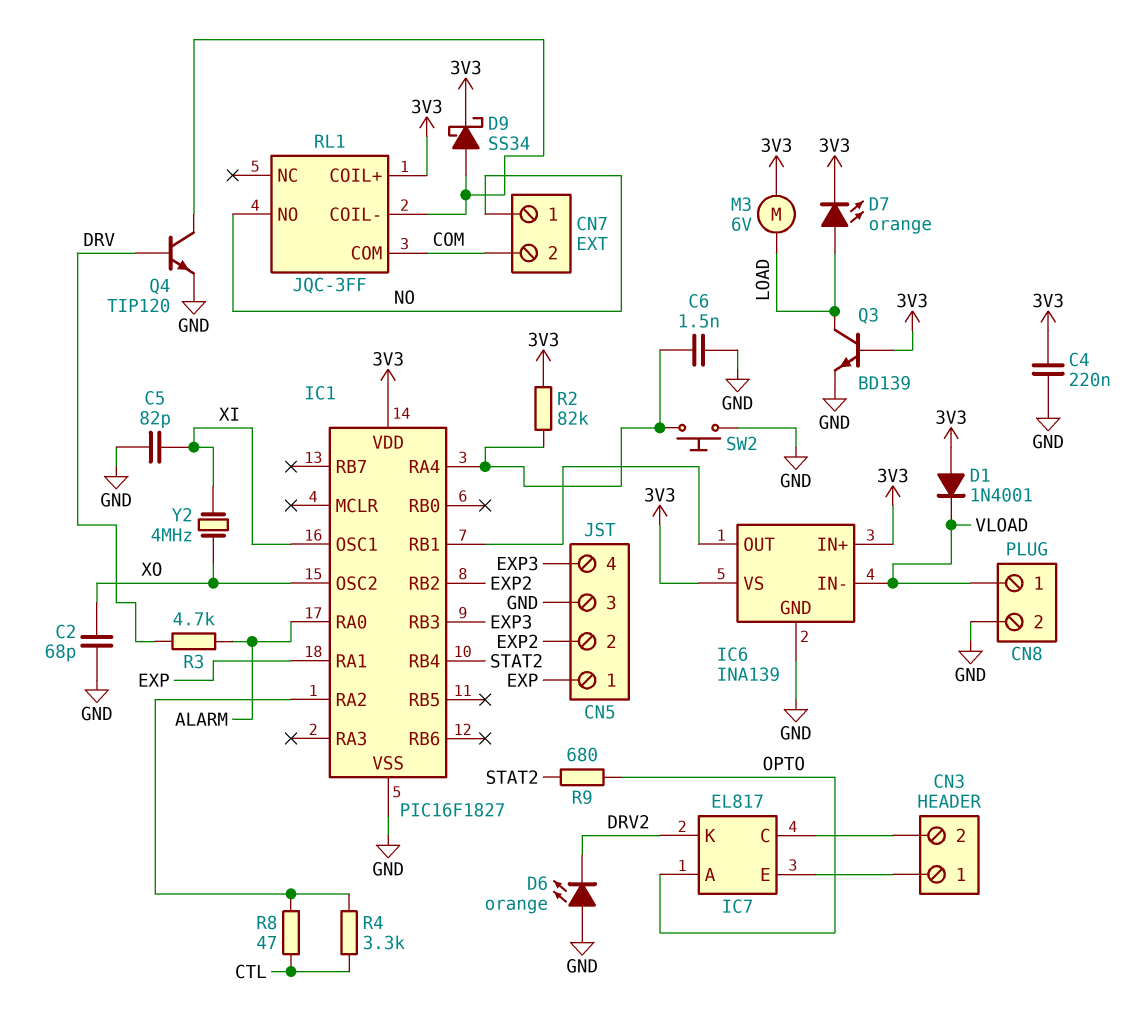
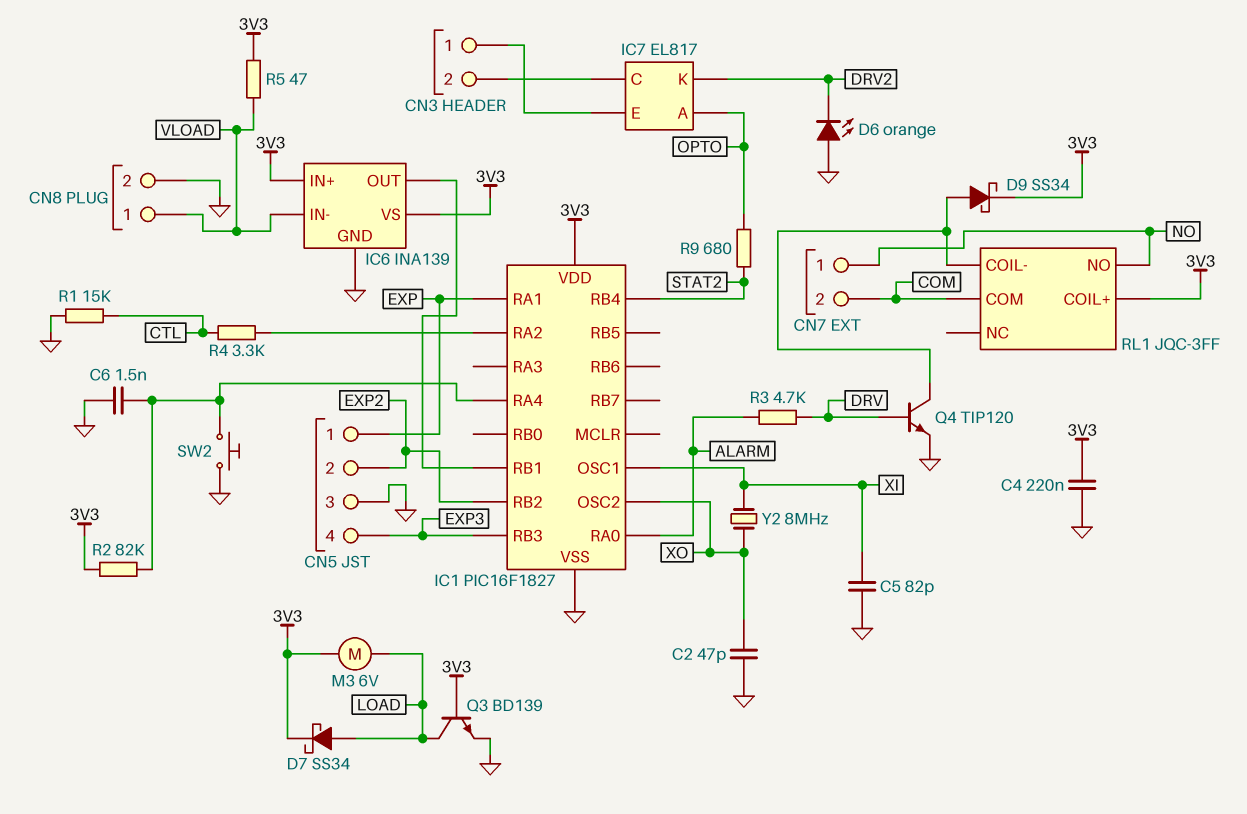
C2: 68pF (GND, XO) -> 47pF (GND, XO)
D1: diode 1N4001 (A 3V3, K VLOAD) -> none
D7: LED orange (A LOAD, K 3V3) -> schottky SS34 (A LOAD, K 3V3)
R1: none -> 15k (CTL, GND)
R5: none -> 47 (3V3, VLOAD)
R8: 47 (CTL, IC1/RA2) -> none
Y2: 4MHz (XI, XO) -> 8MHz (XI, XO)

